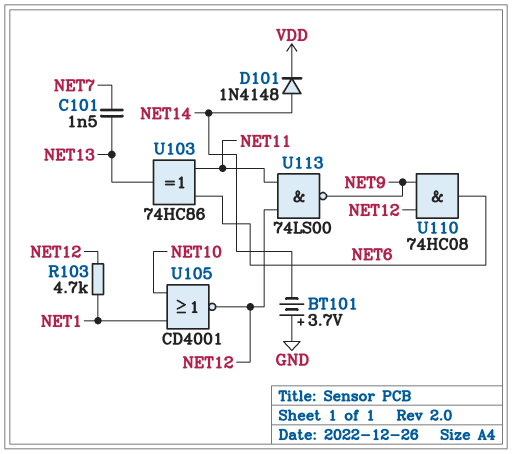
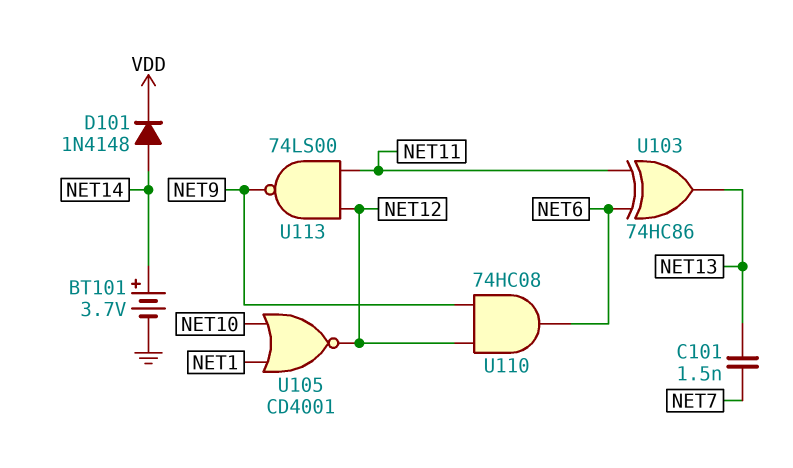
BT101: 3.7V (plus GND, minus NET14) -> 3.7V (plus NET14, minus GND)
R103: 4.7k (NET1, NET12) -> none

